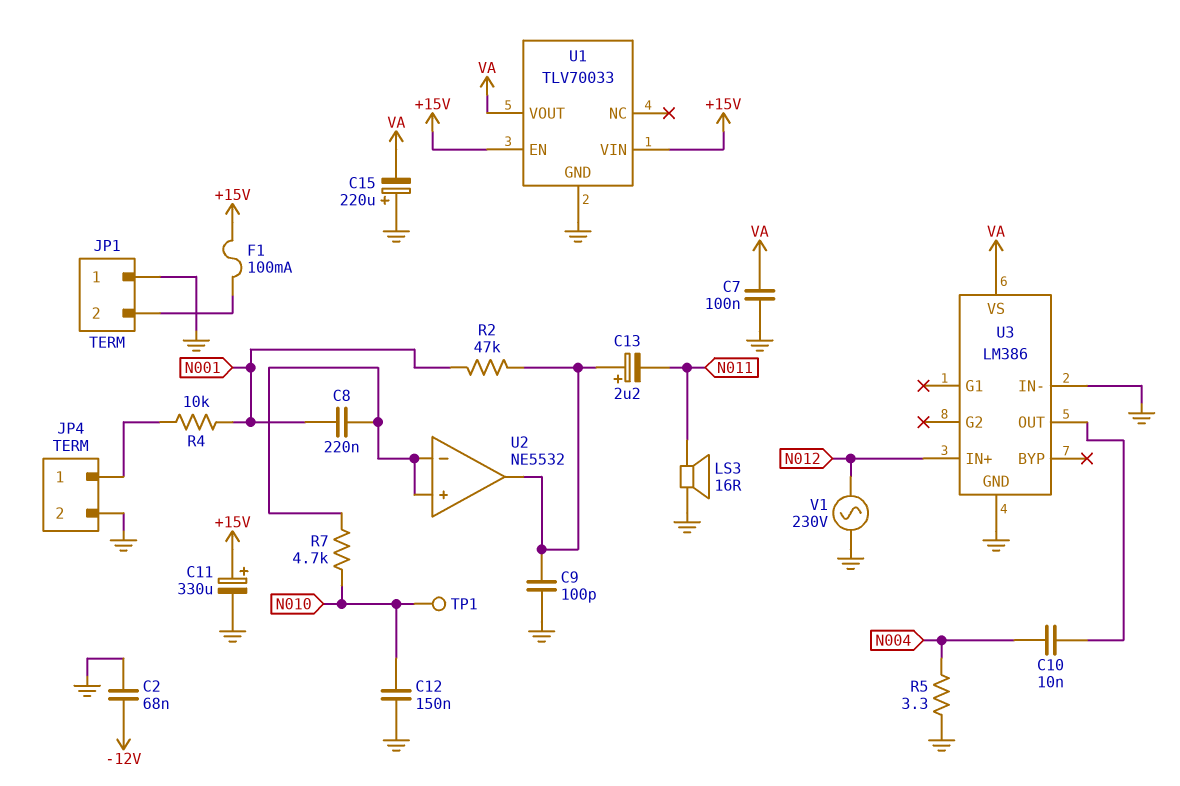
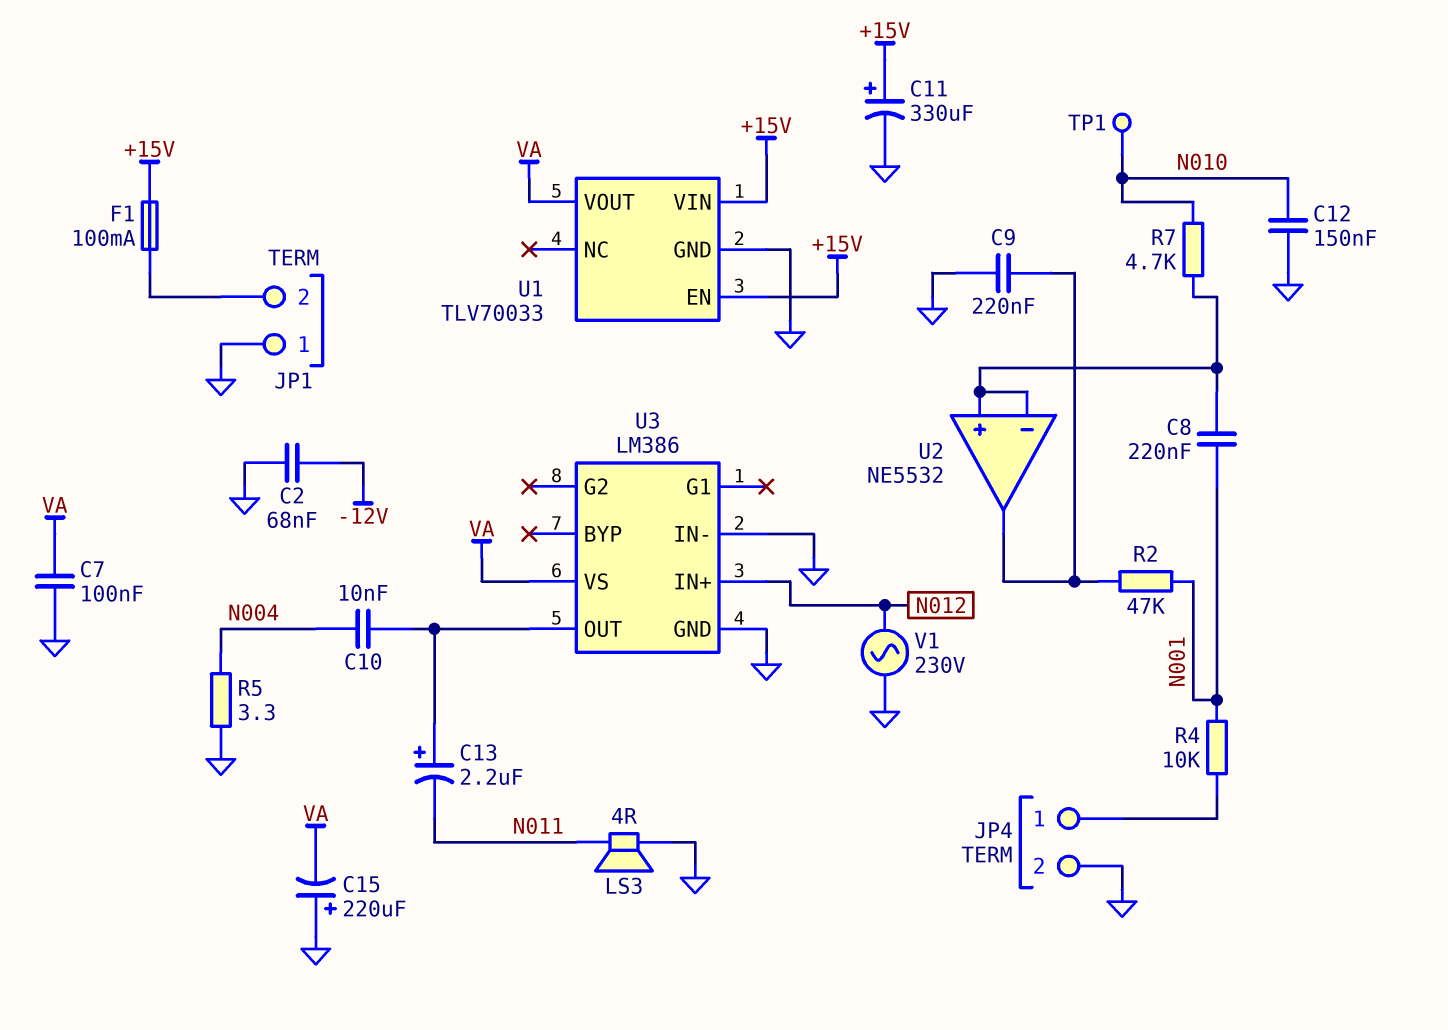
C9: 100pF (GND, U2/out) -> 220nF (GND, U2/out)
C13: 2.2uF (plus U2/out, minus N011) -> 2.2uF (plus U3/OUT, minus N011)
LS3: speaker 16R (GND, N011) -> speaker 4R (GND, N011)

